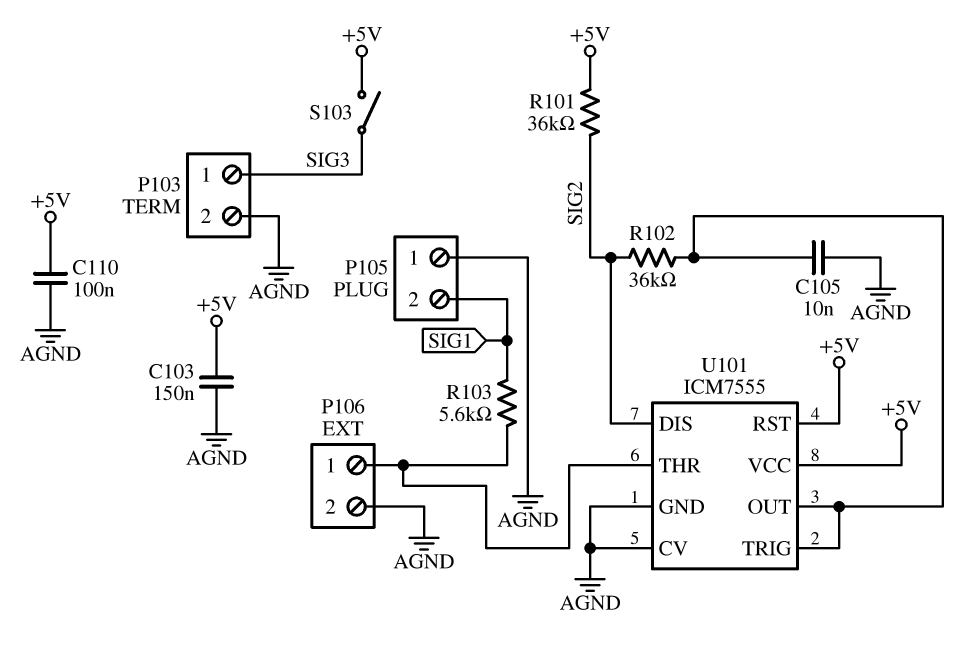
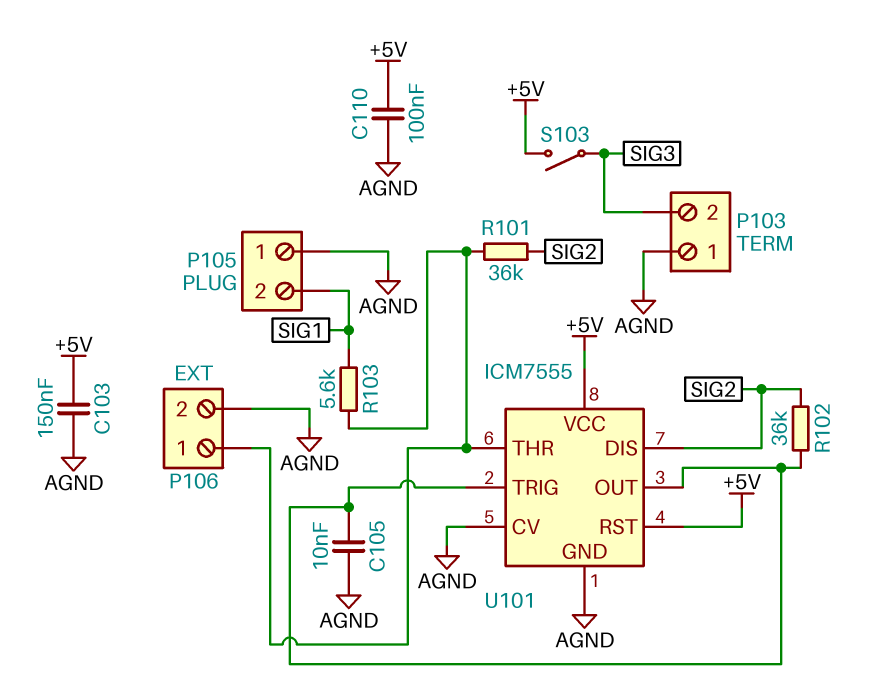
P103 pin 1: SIG3 -> AGND
P103 pin 2: AGND -> SIG3
R101: 36k (+5V, SIG2) -> 36k (P106/1, SIG2)

